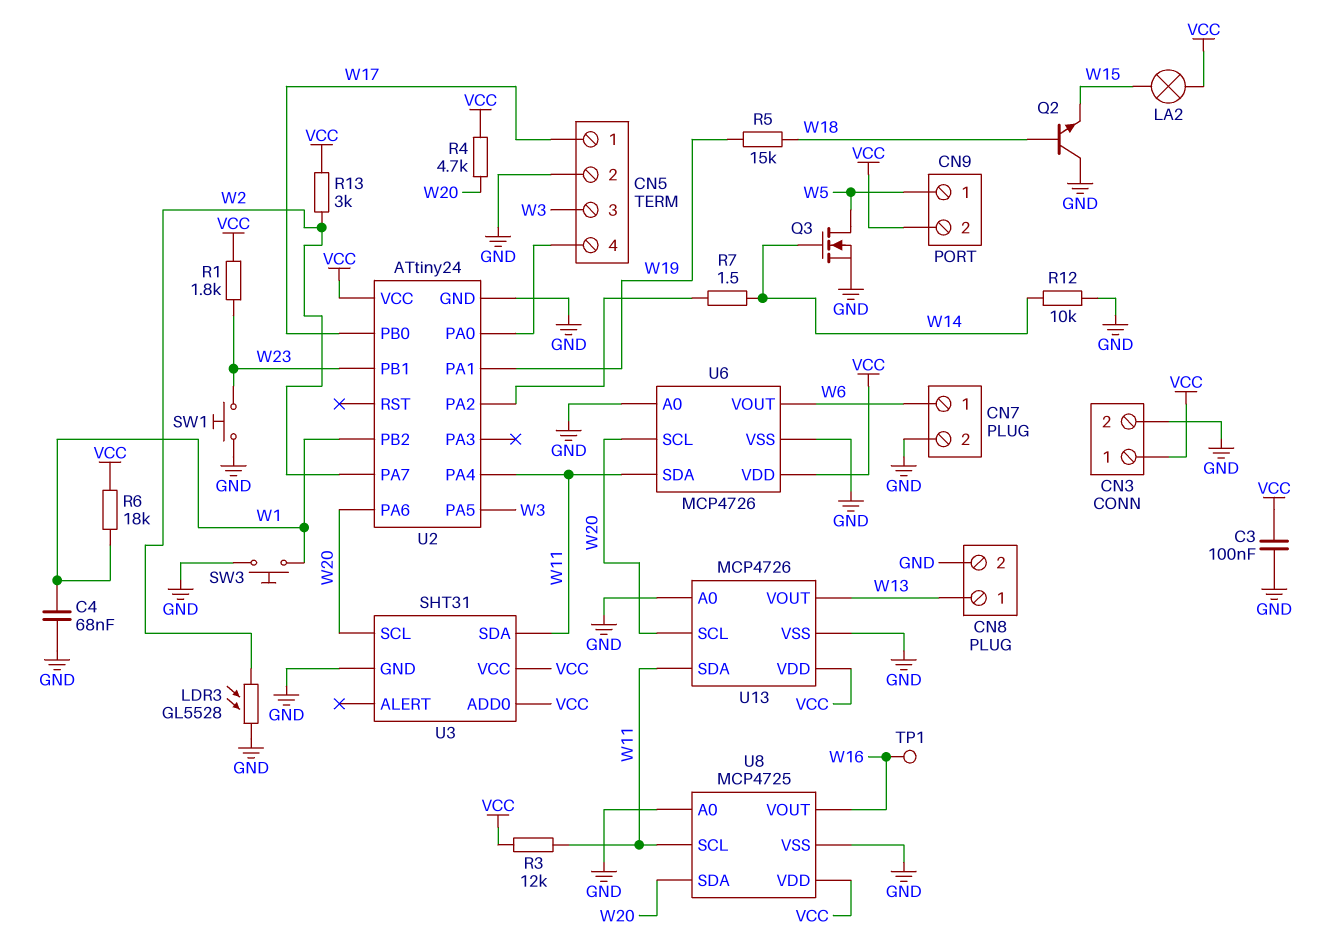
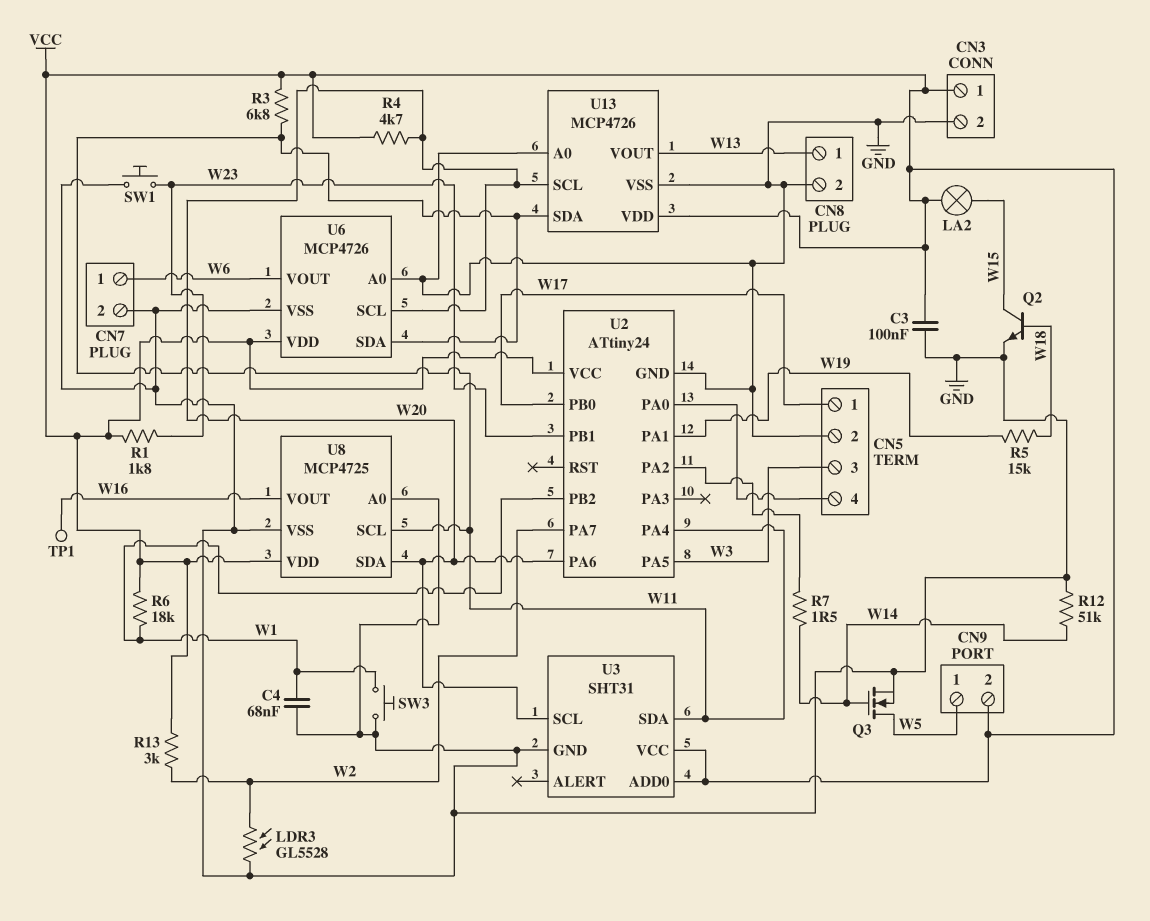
Q2: NPN (B W18, C GND, E W15) -> NPN (B W18, C W15, E GND)
R3: 12k (VCC, W11) -> 6.8k (VCC, W11)
R12: 10k (GND, W14) -> 51k (GND, W14)

